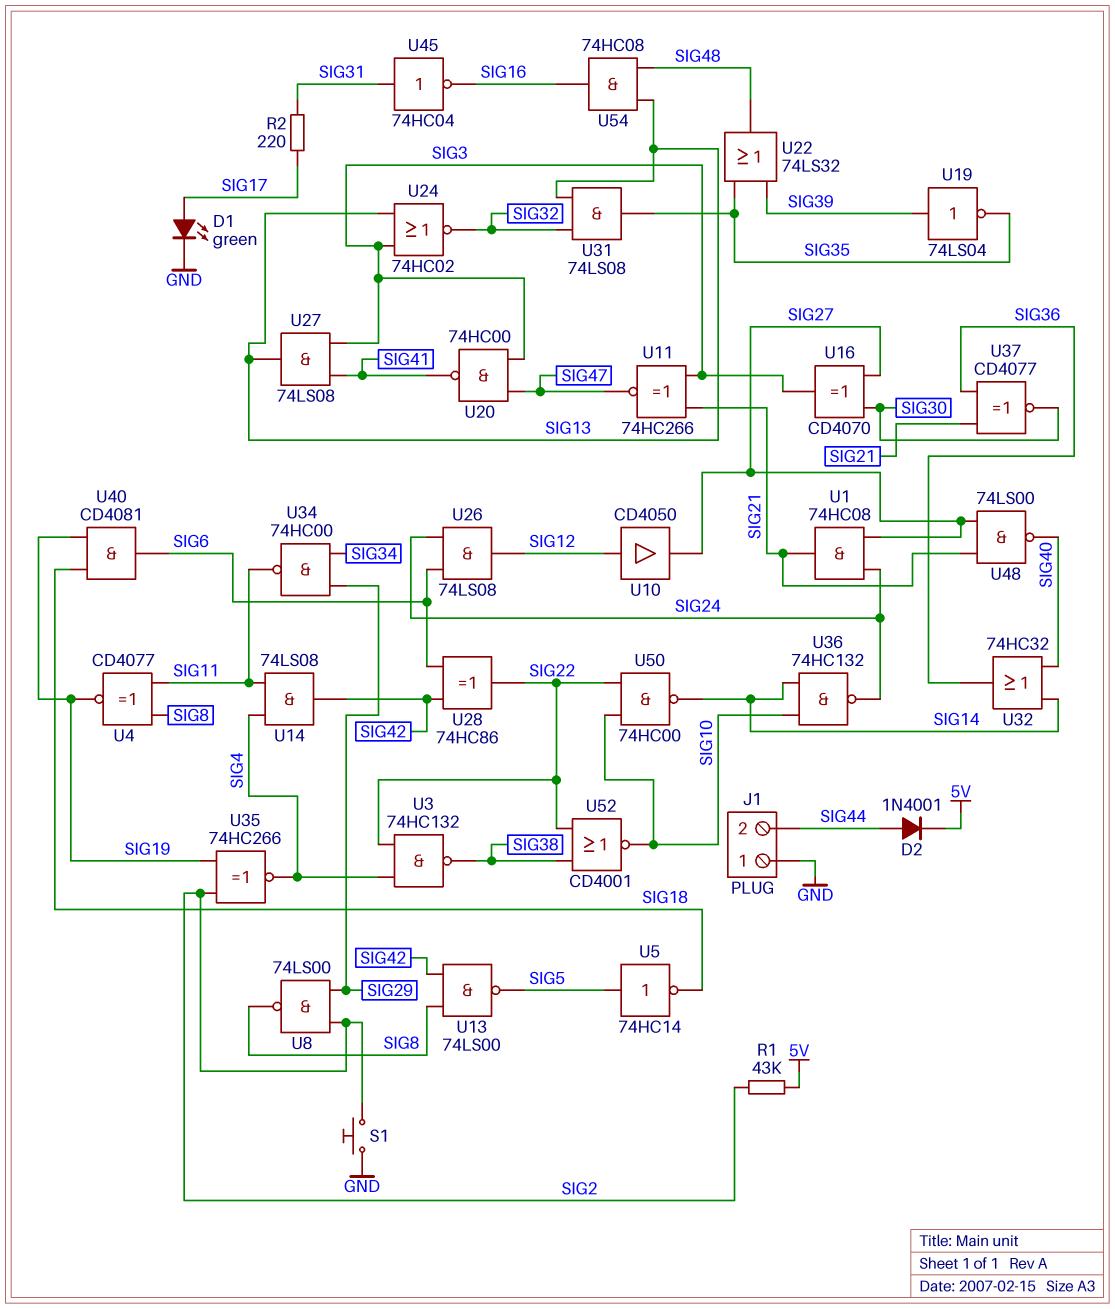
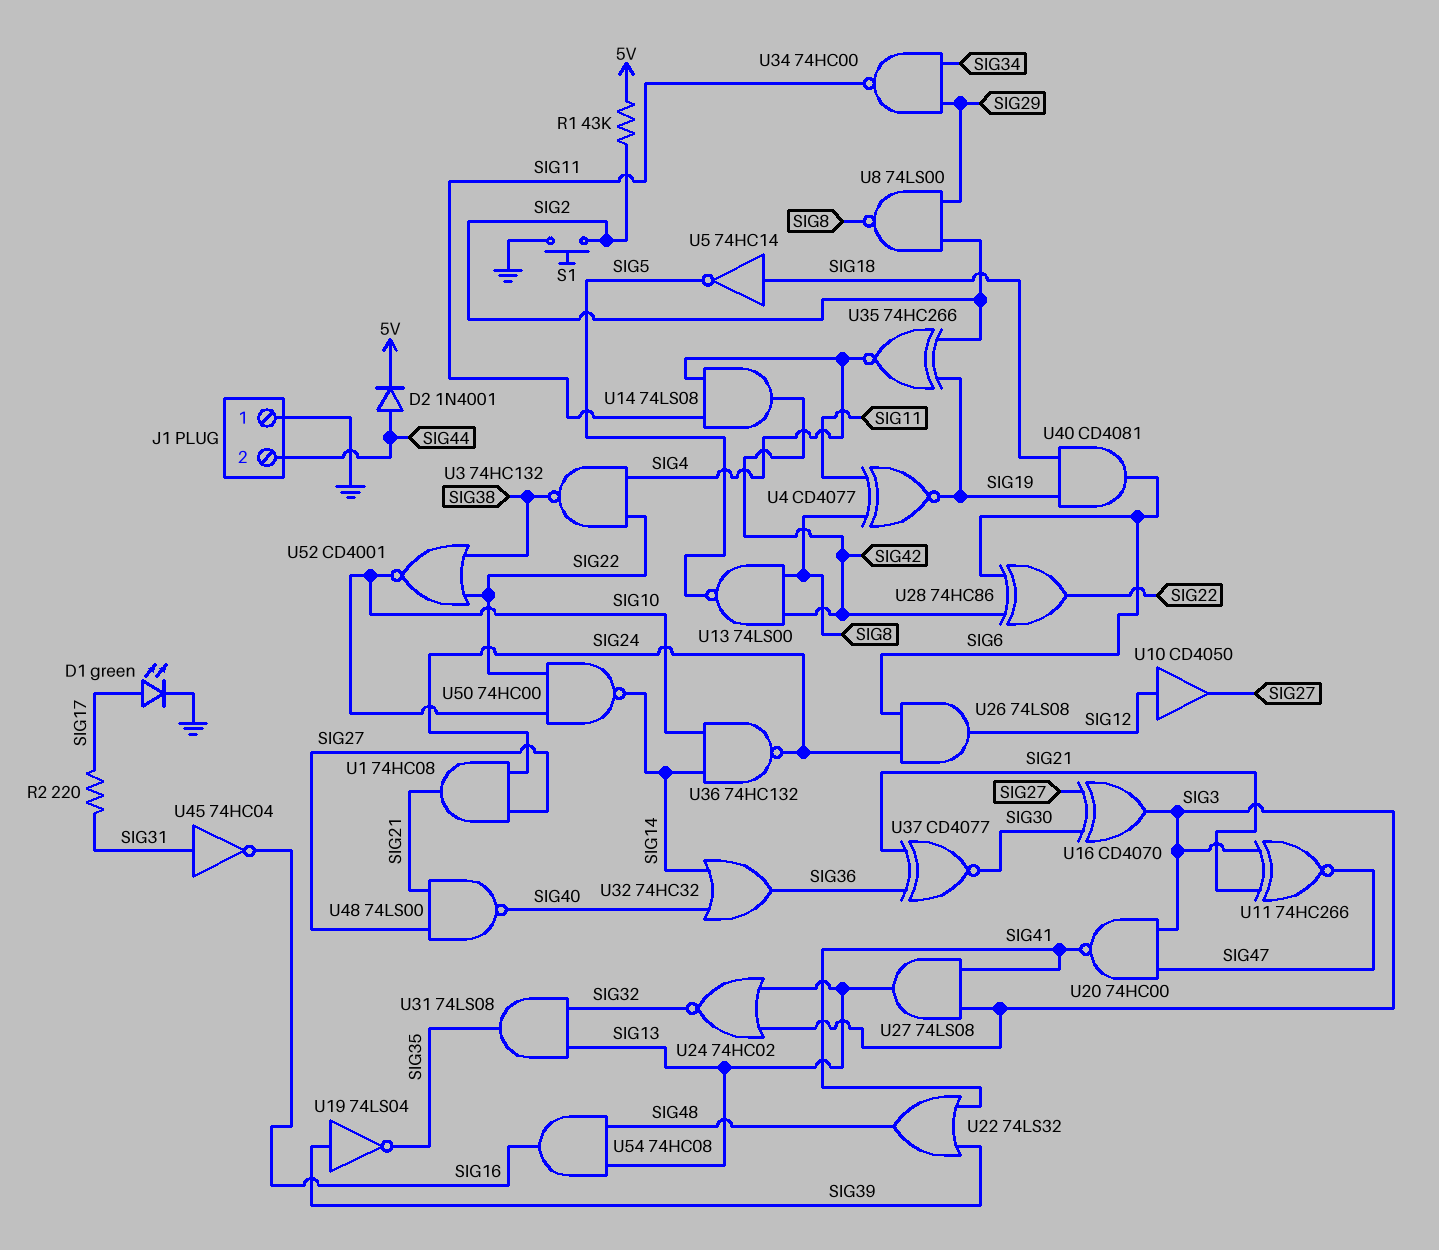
U5: NOT 74HC14 (in SIG5, out SIG18) -> NOT 74HC14 (in SIG18, out SIG5)
U22: OR 74LS32 (in SIG35, in SIG39, out SIG48) -> OR 74LS32 (in SIG39, in SIG41, out SIG48)

